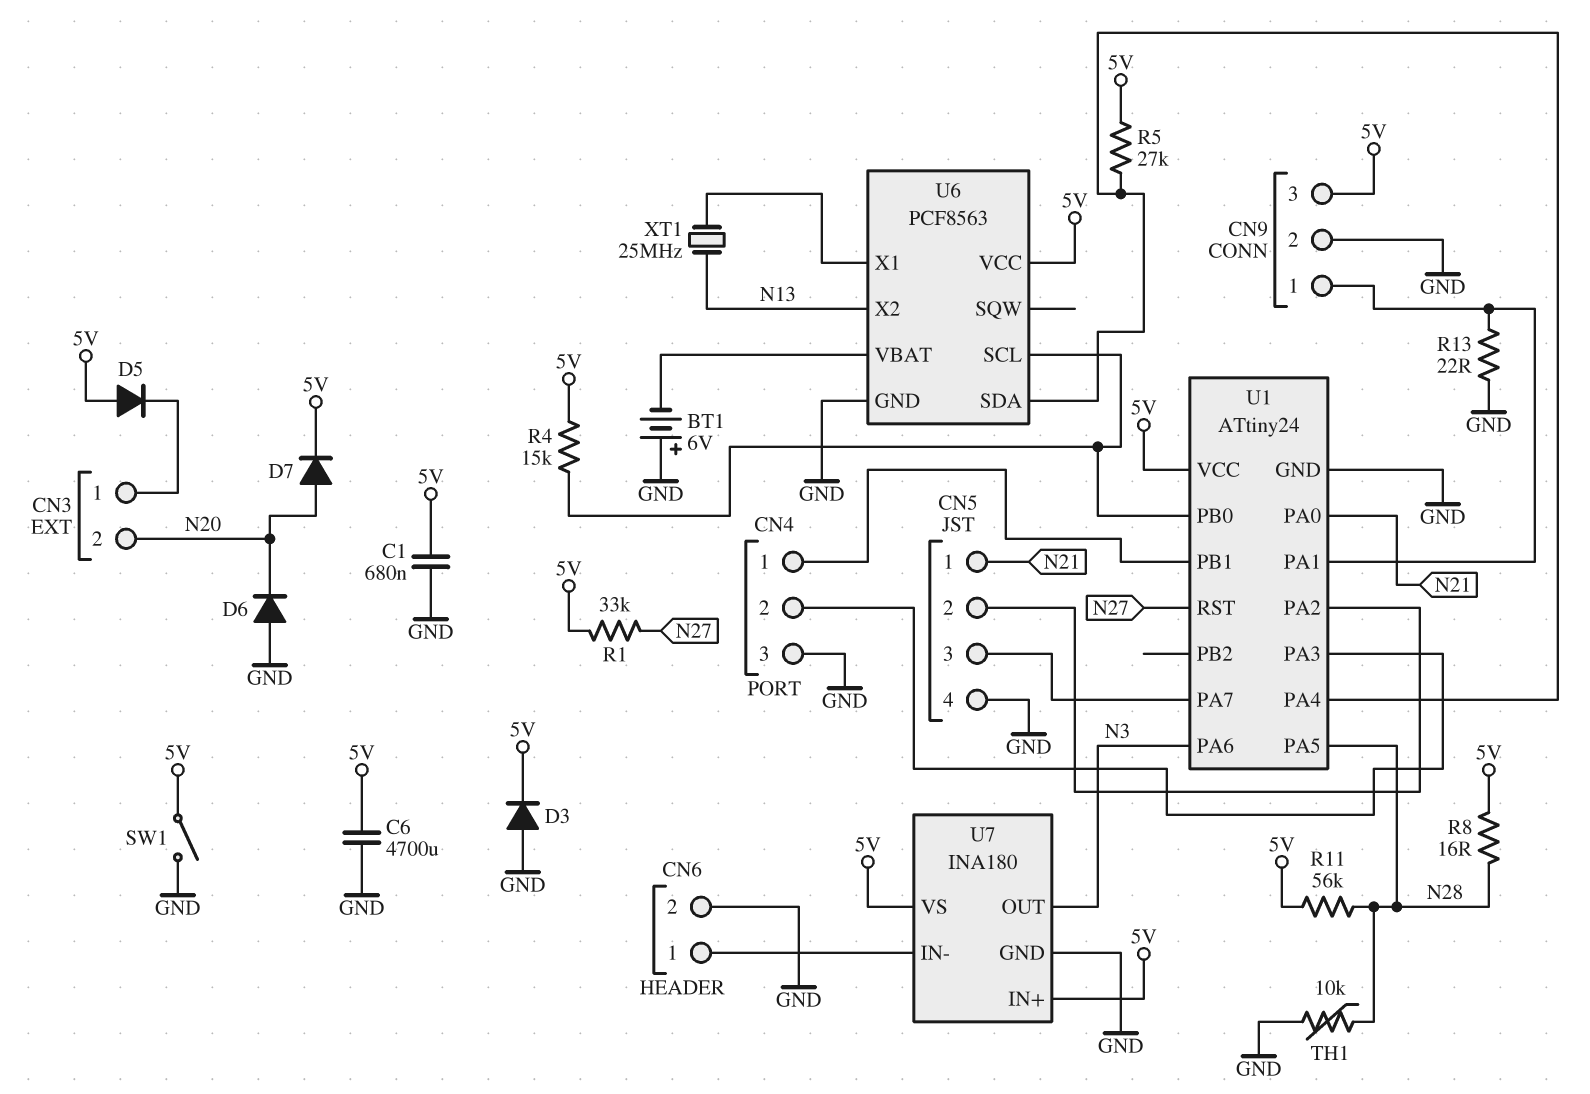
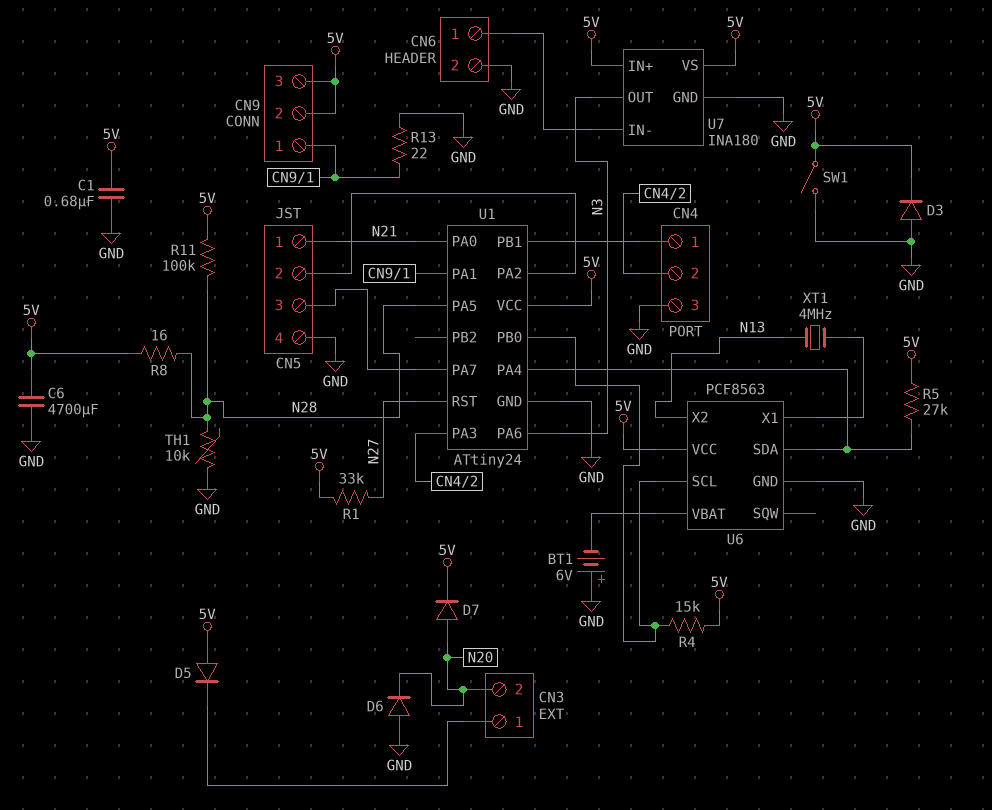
CN9 pin 2: GND -> 5V
R11: 56k (5V, N28) -> 100k (5V, N28)
XT1: 25MHz (N13, U6/X1) -> 4MHz (N13, U6/X1)

